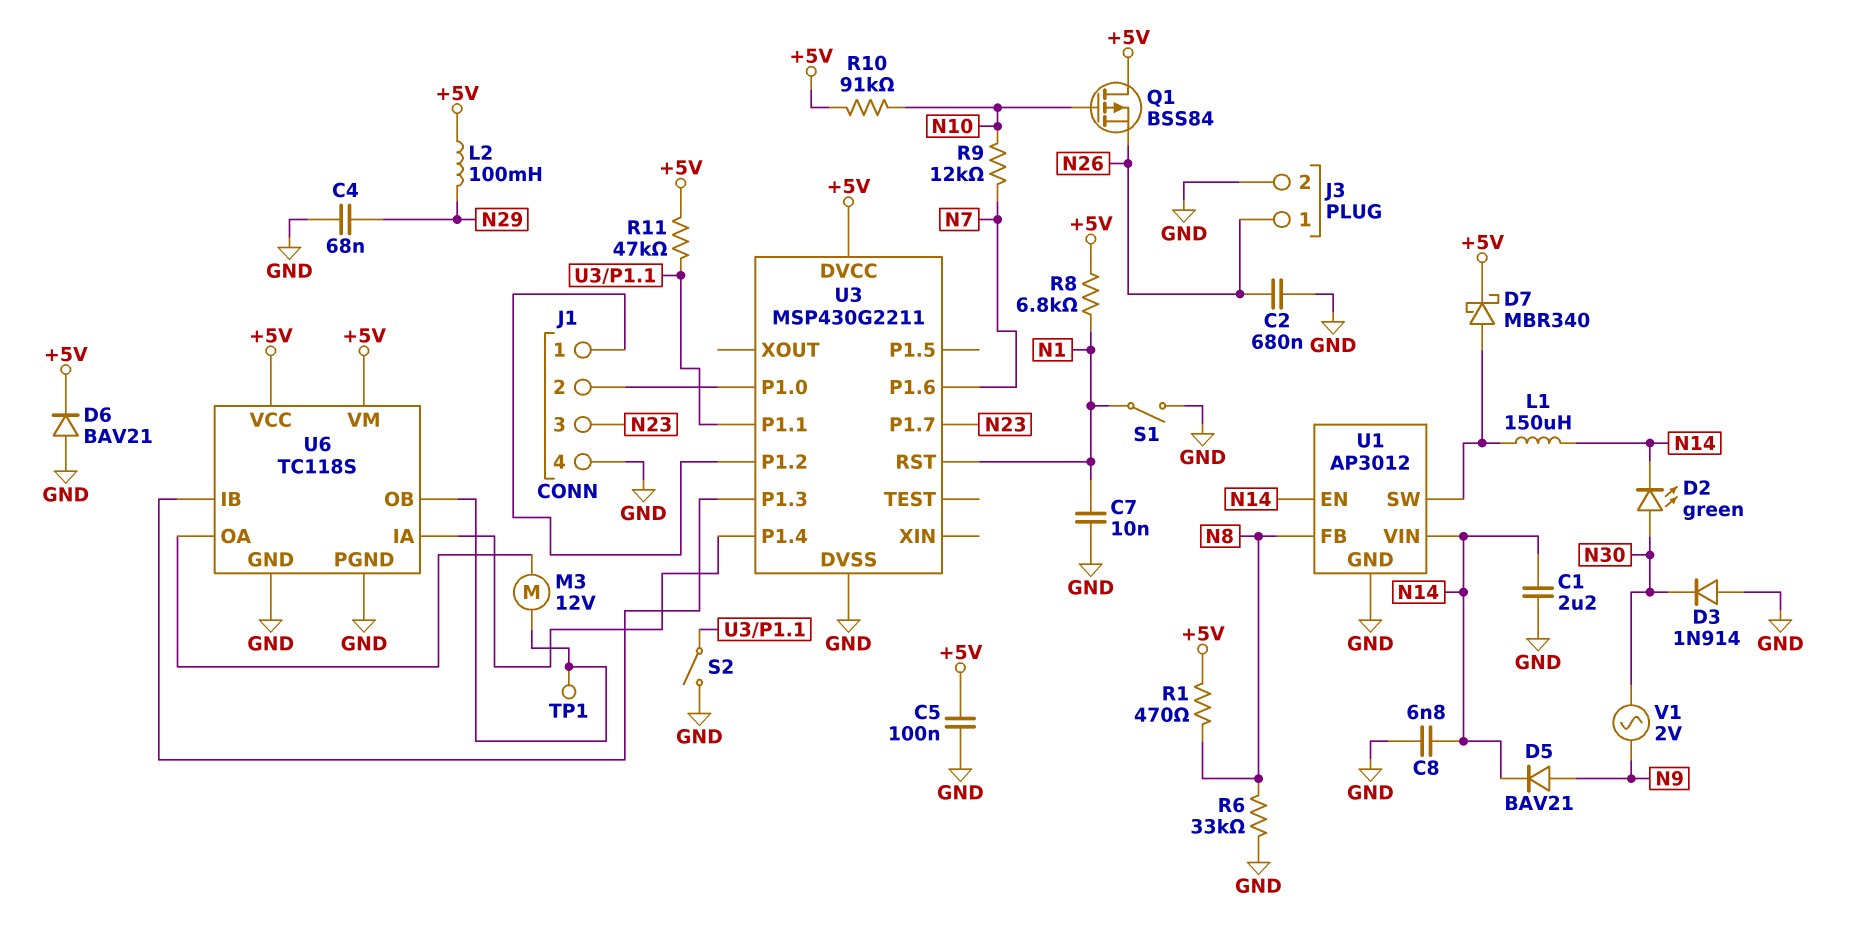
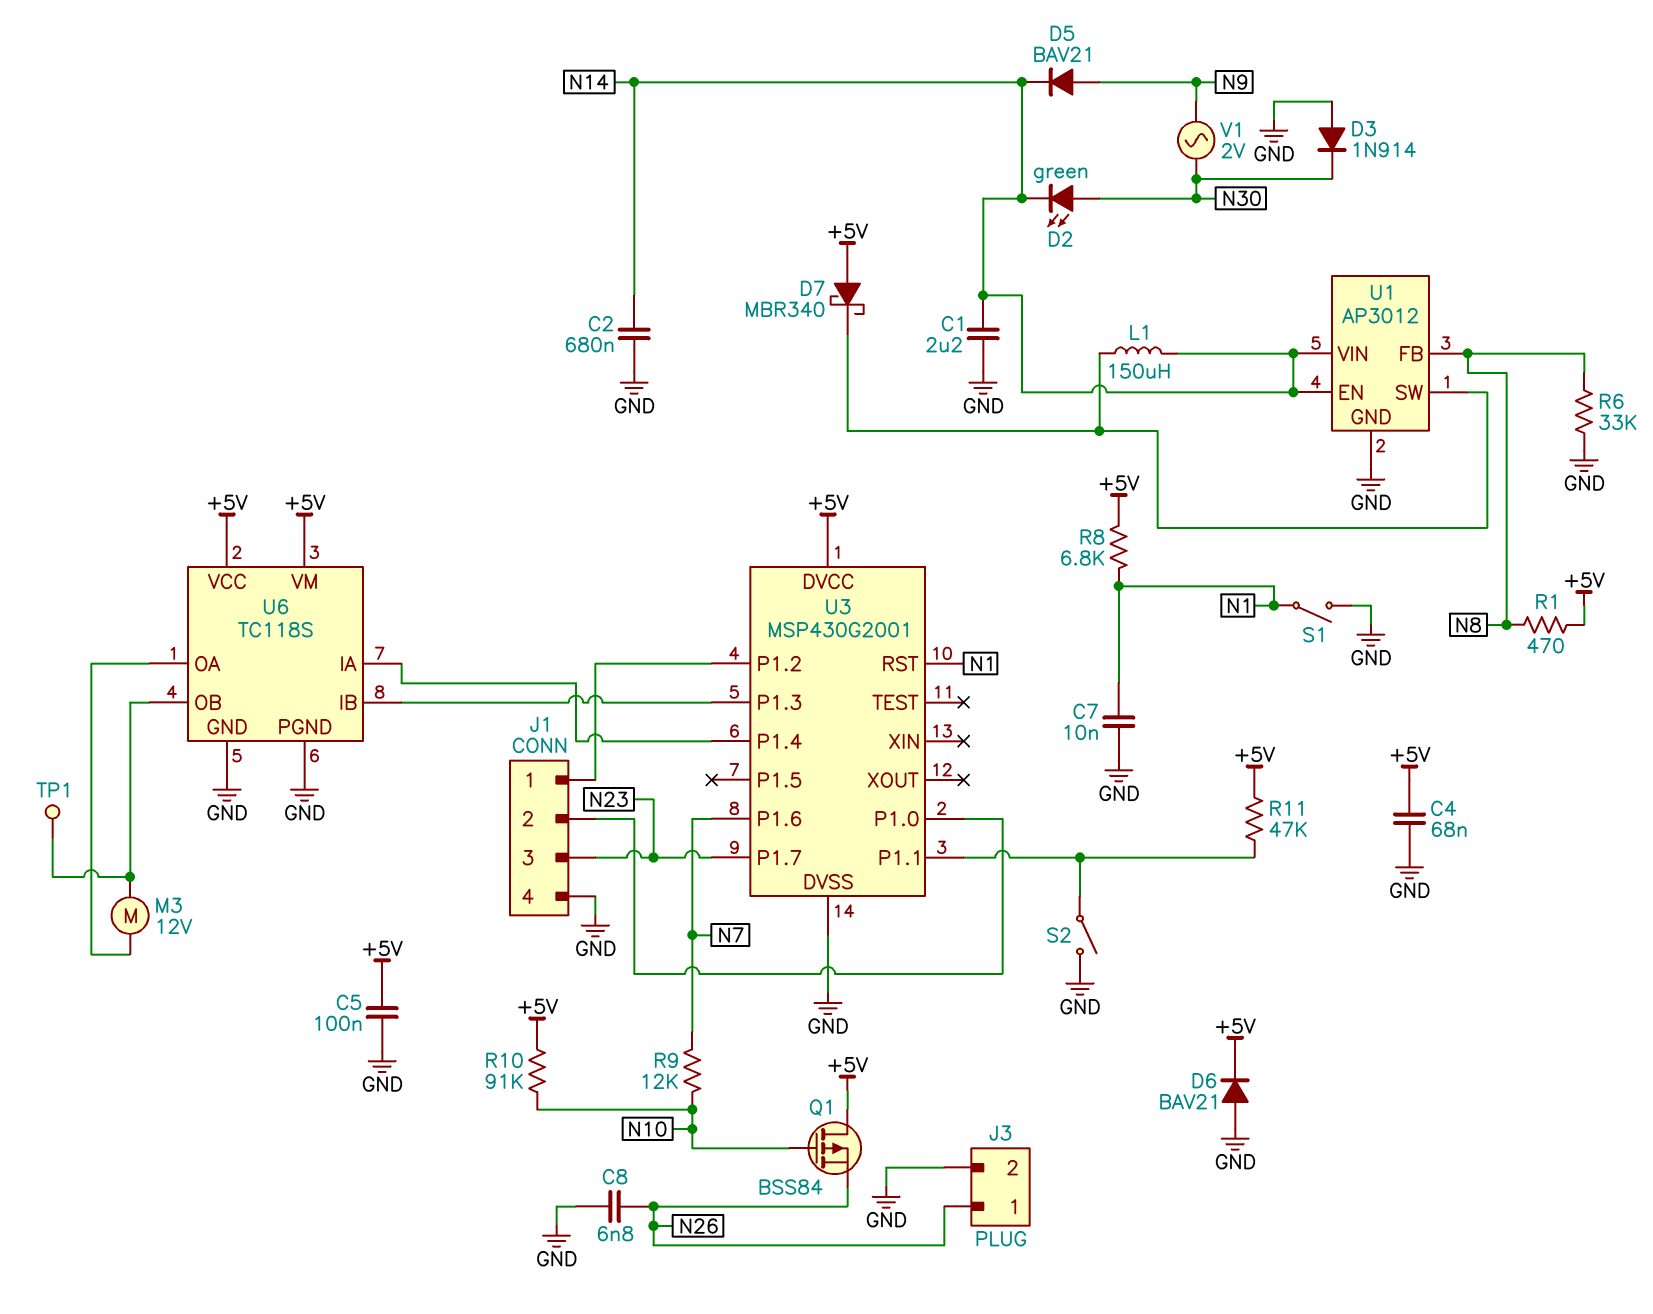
C2: 680nF (GND, N26) -> 680nF (GND, N14)
C4: 68nF (GND, N29) -> 68nF (+5V, GND)
C8: 6.8nF (GND, N14) -> 6.8nF (GND, N26)
D7: schottky MBR340 (A U1/SW, K +5V) -> schottky MBR340 (A +5V, K U1/SW)
L2: 100mH (+5V, N29) -> none
U3: MSP430G2211 -> MSP430G2001

